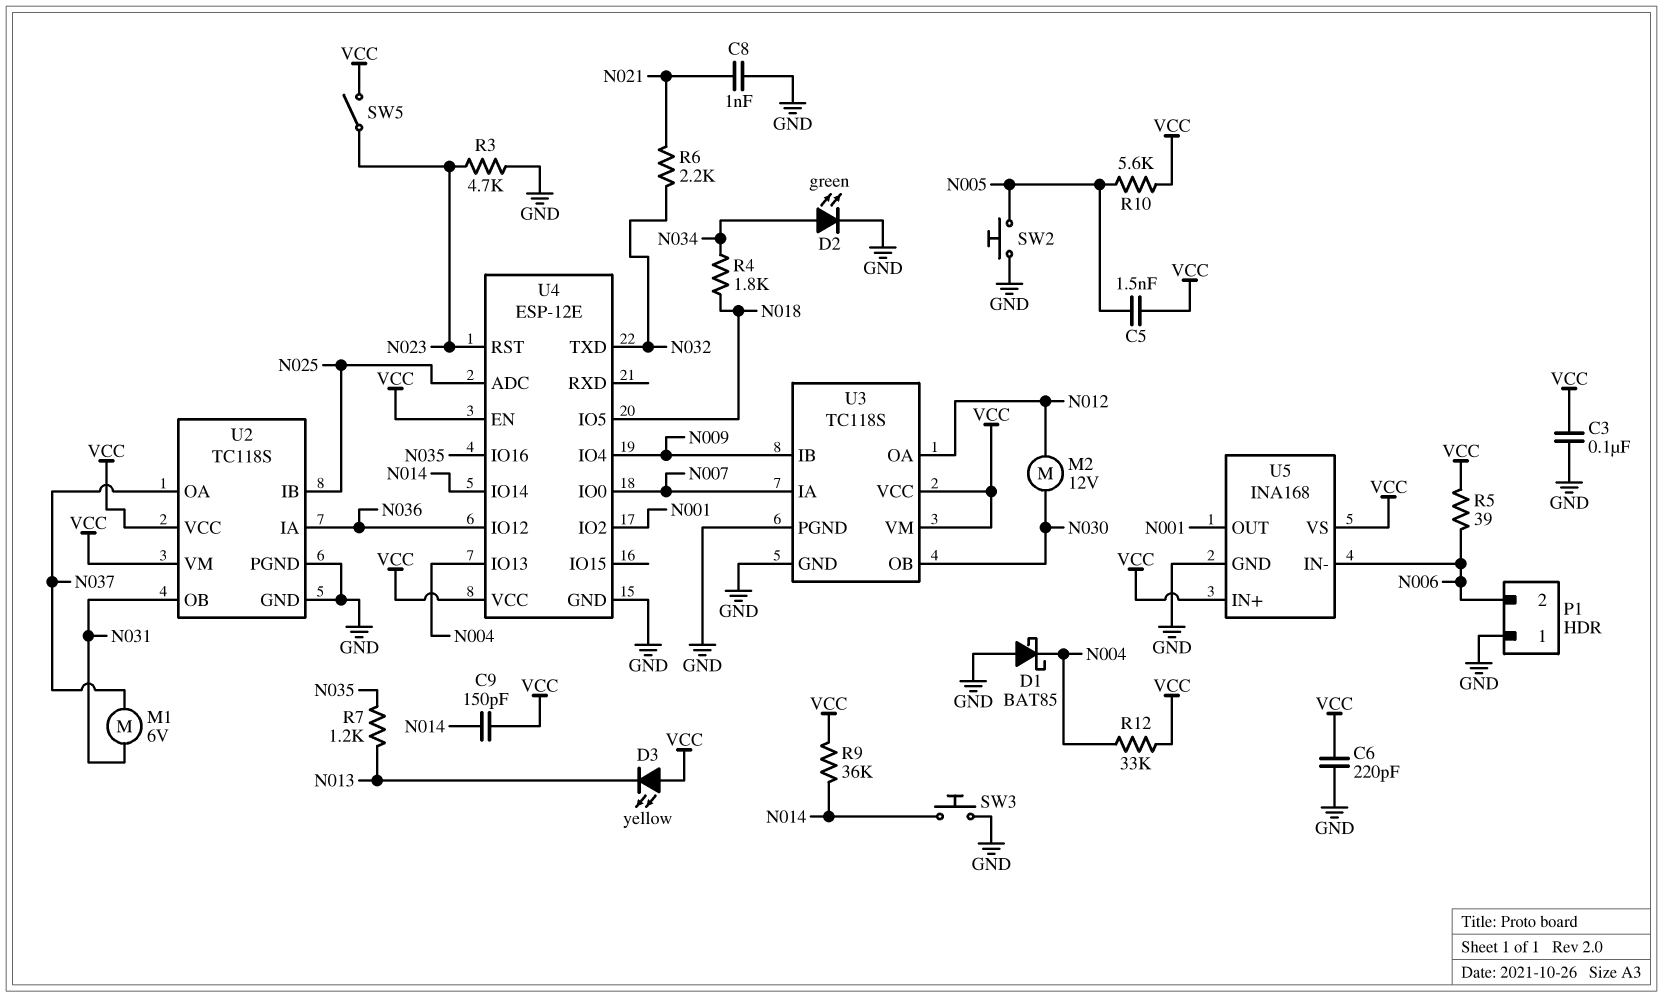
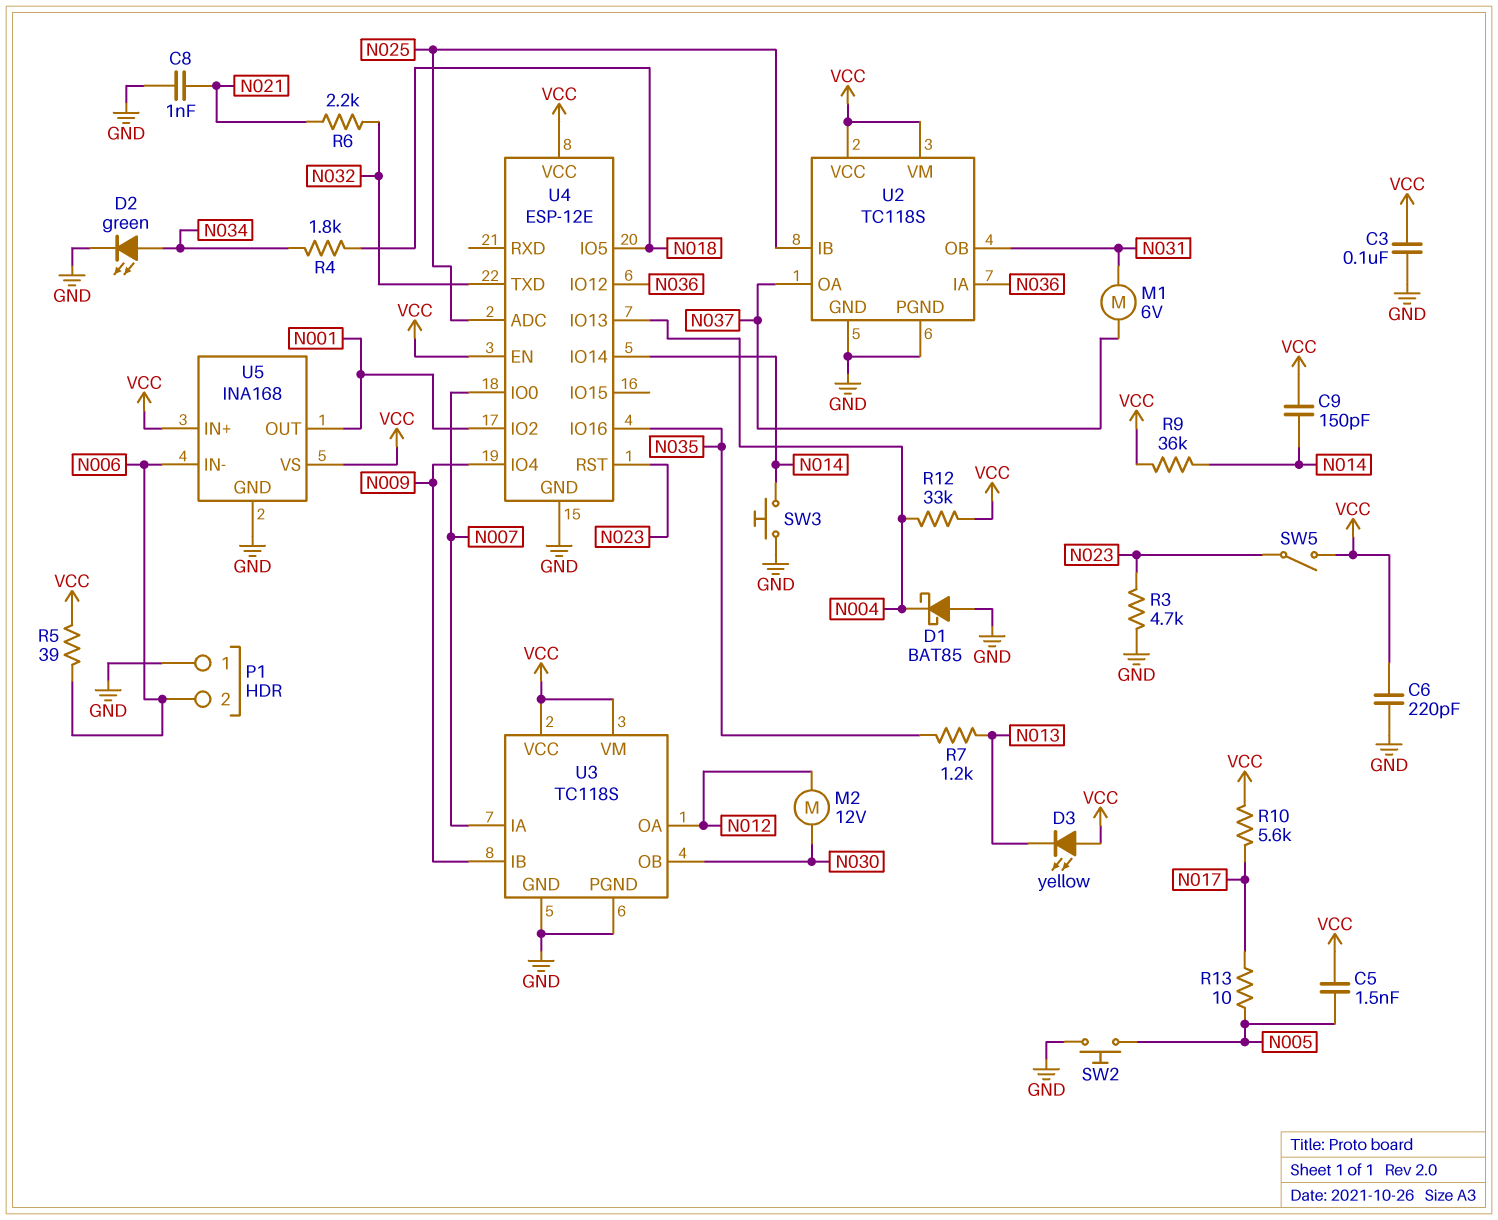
R10: 5.6k (N005, VCC) -> 5.6k (N017, VCC)
R13: none -> 10 (N005, N017)

